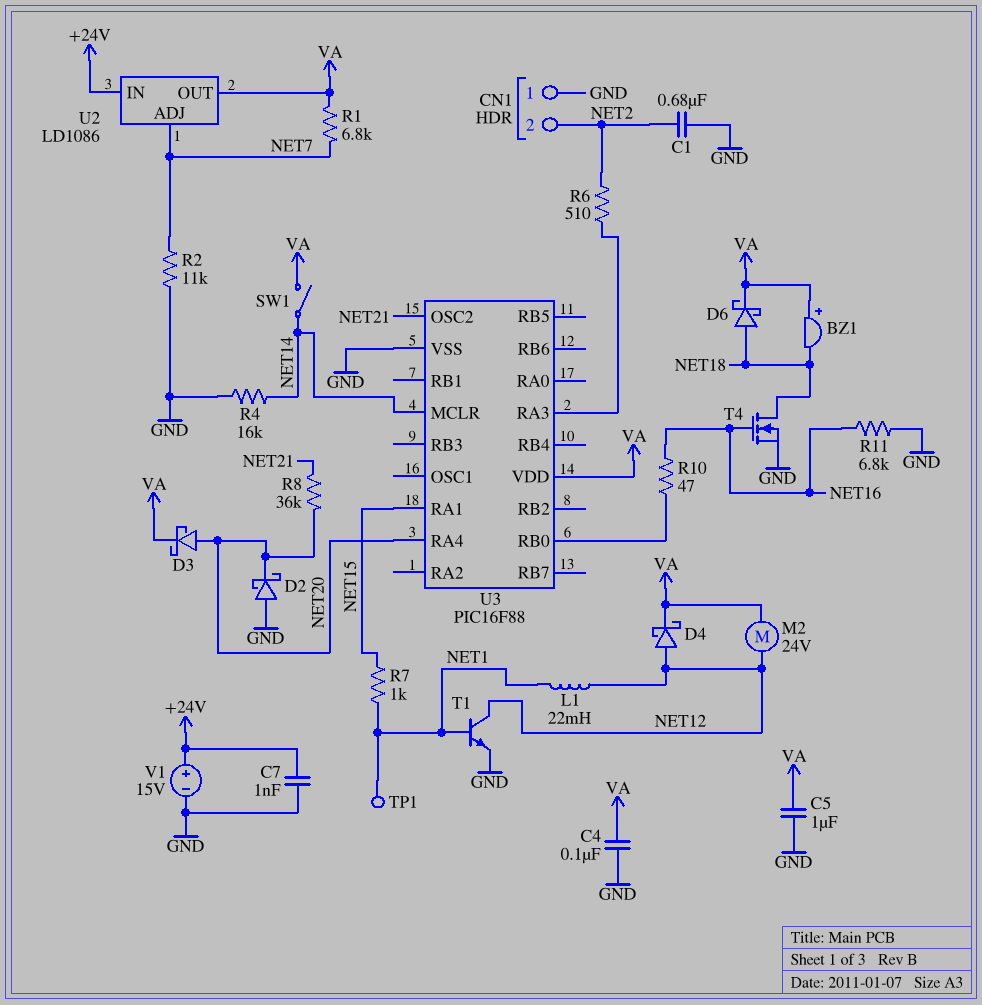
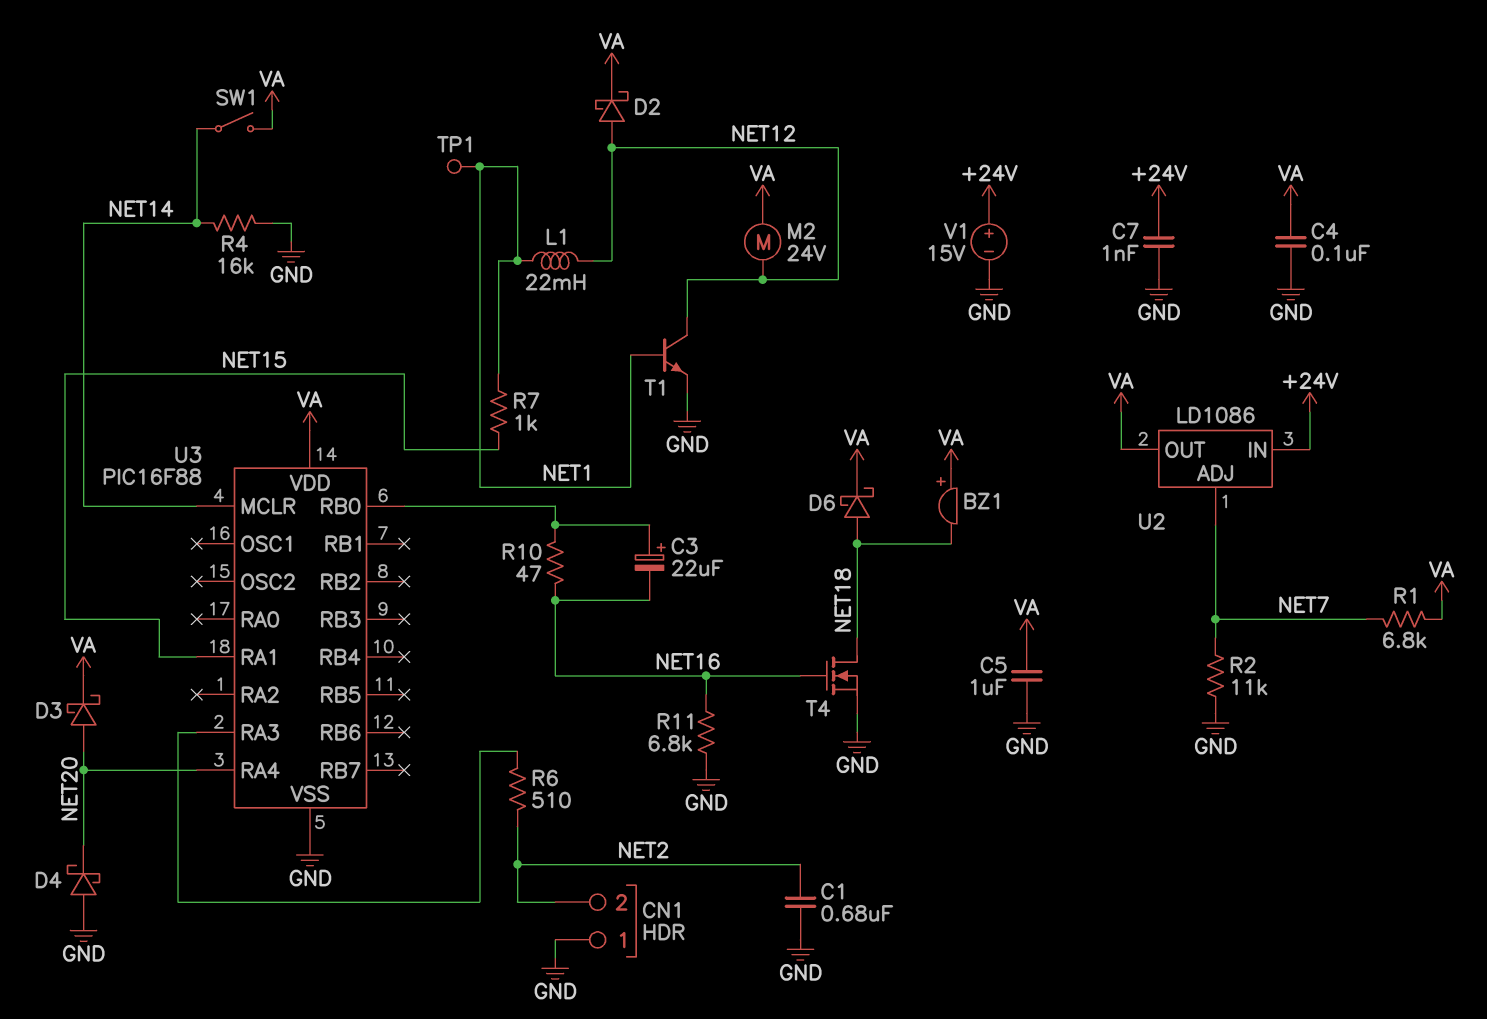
C3: none -> 22uF (plus U3/RB0, minus NET16)
D2: schottky (A GND, K NET20) -> schottky (A NET12, K VA)
D4: schottky (A NET12, K VA) -> schottky (A GND, K NET20)
R8: 36k (NET20, NET21) -> none
U3 pin OSC2: NET21 -> none

